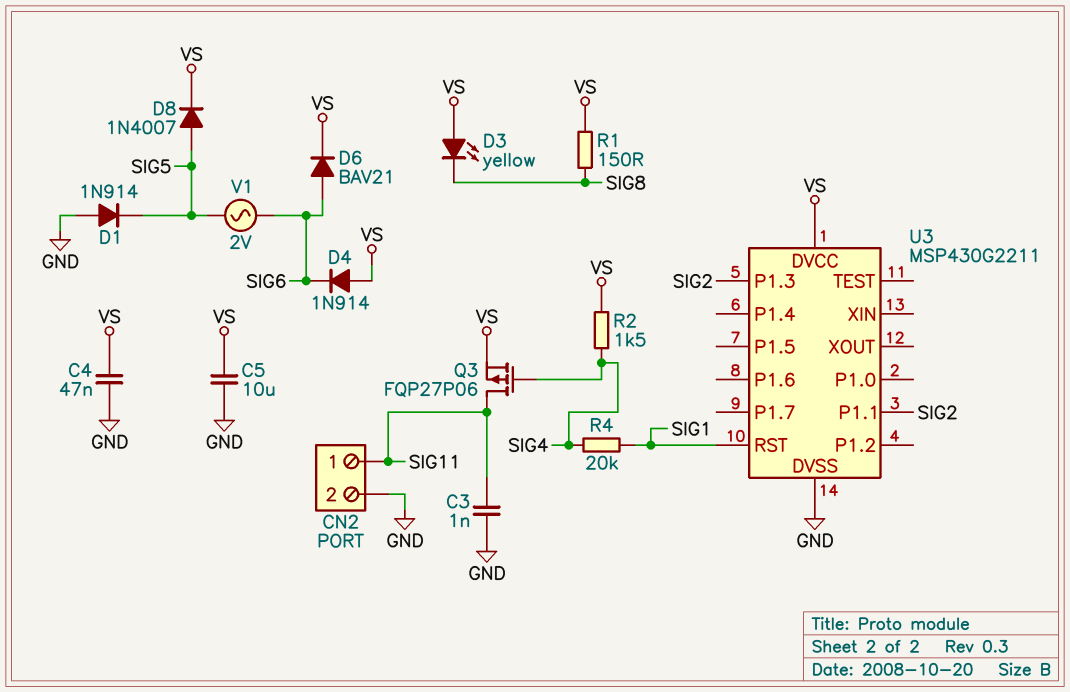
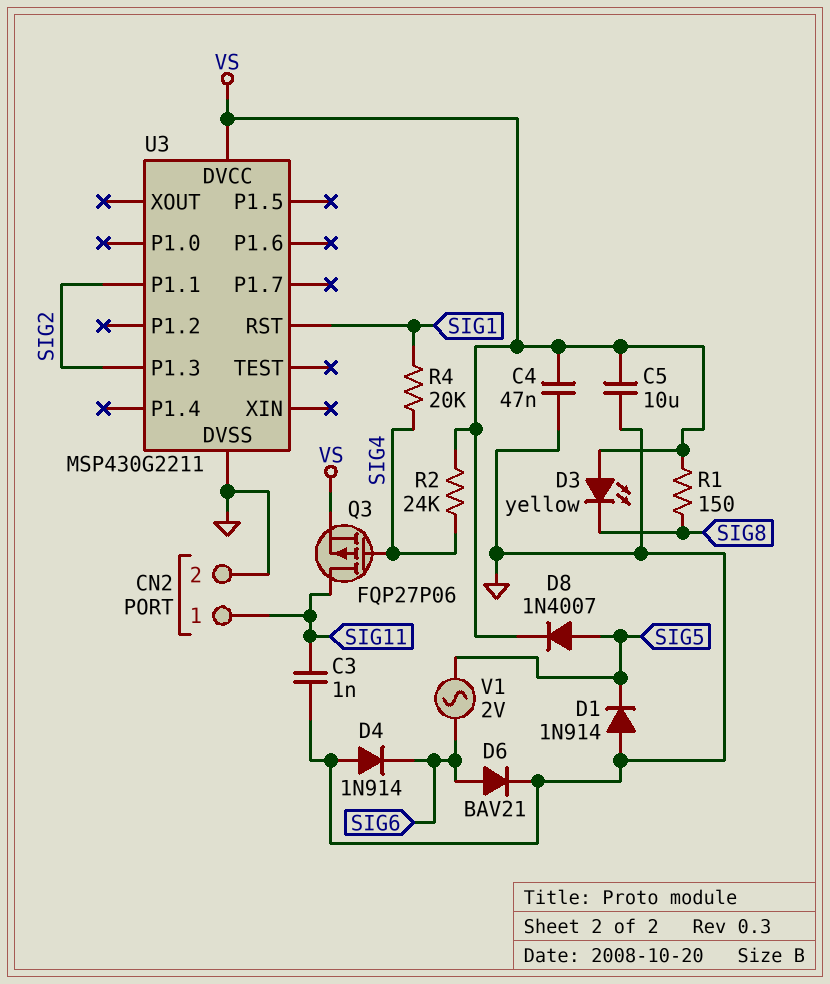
D4: diode 1N914 (A VS, K SIG6) -> diode 1N914 (A GND, K SIG6)
D6: diode BAV21 (A SIG6, K VS) -> diode BAV21 (A SIG6, K GND)
R2: 1.5k (SIG4, VS) -> 24k (SIG4, VS)

